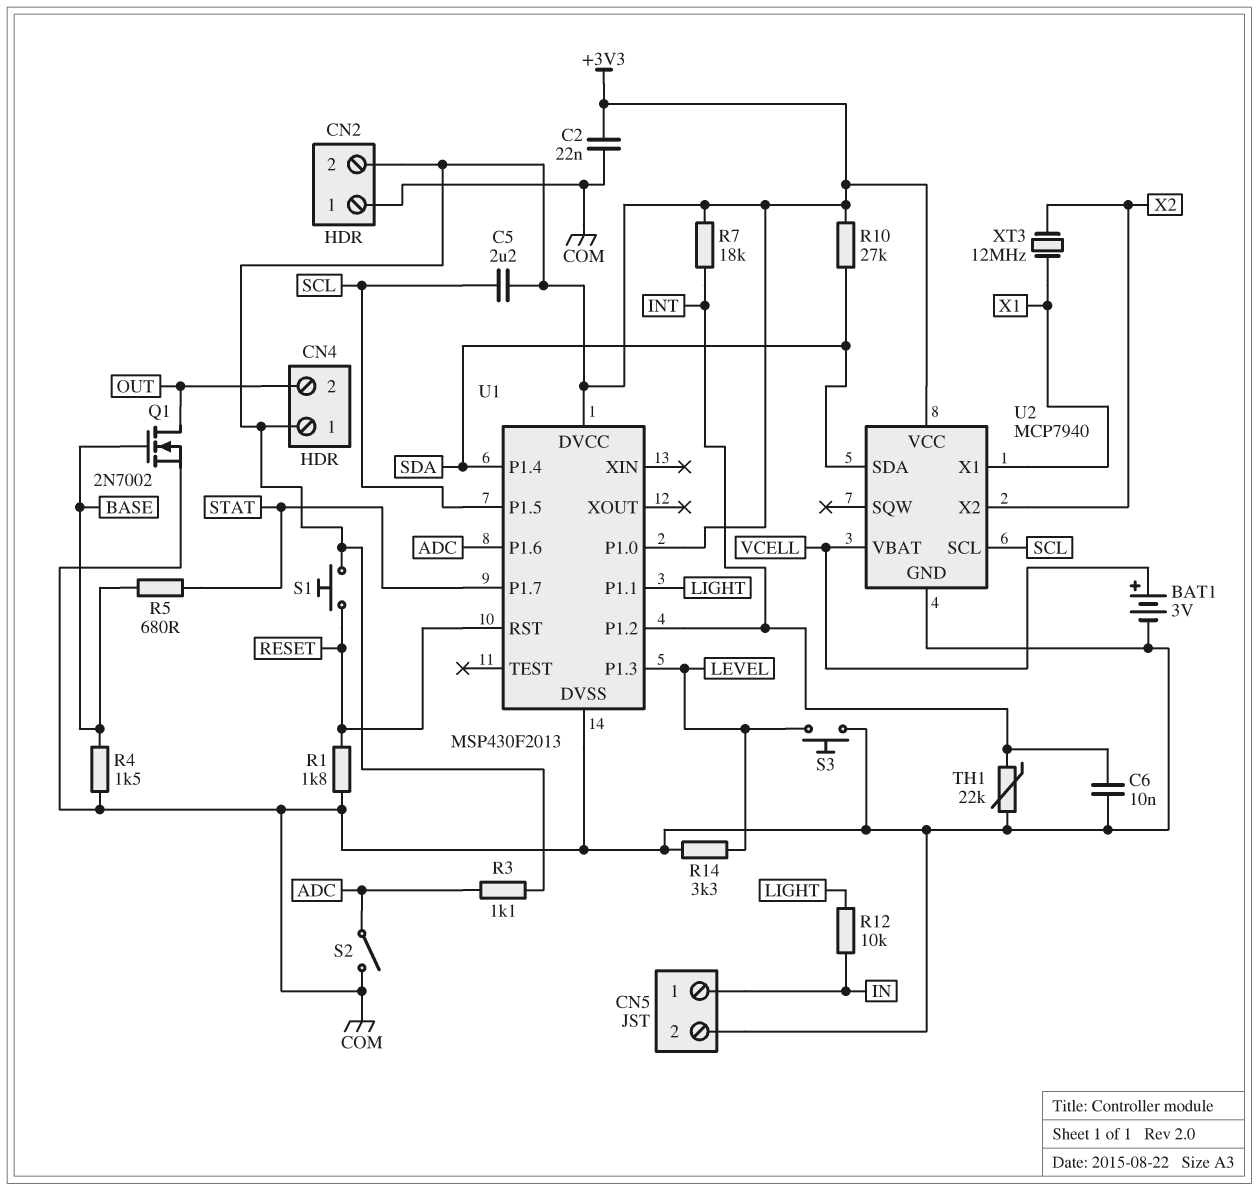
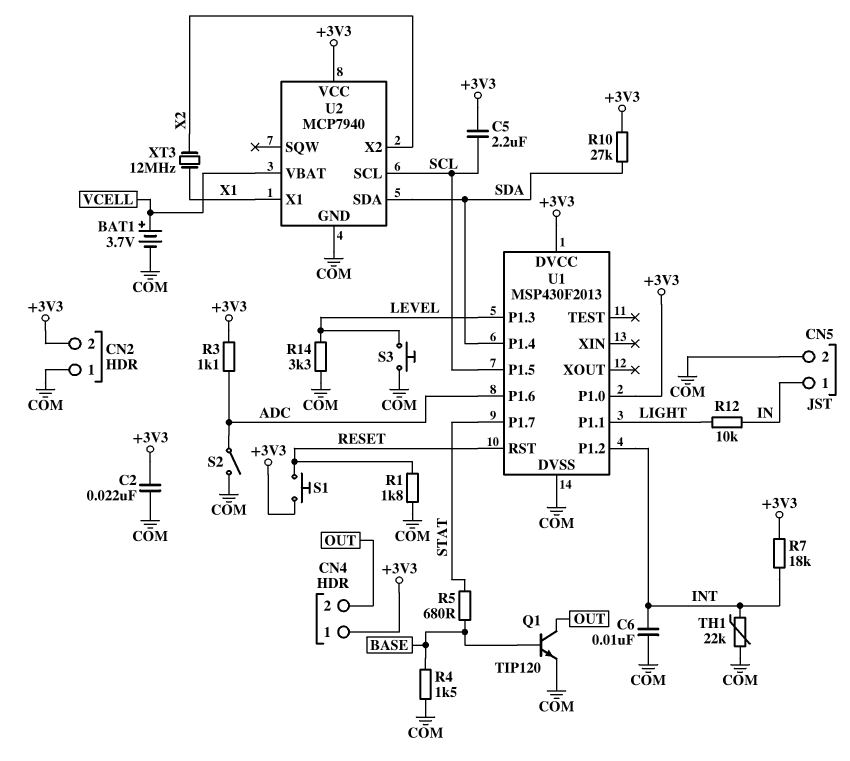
BAT1: 3V (plus VCELL, minus COM) -> 3.7V (plus VCELL, minus COM)
Q1: NMOS 2N7002 (G BASE, D OUT, S COM) -> NPN TIP120 (B BASE, C OUT, E COM)

